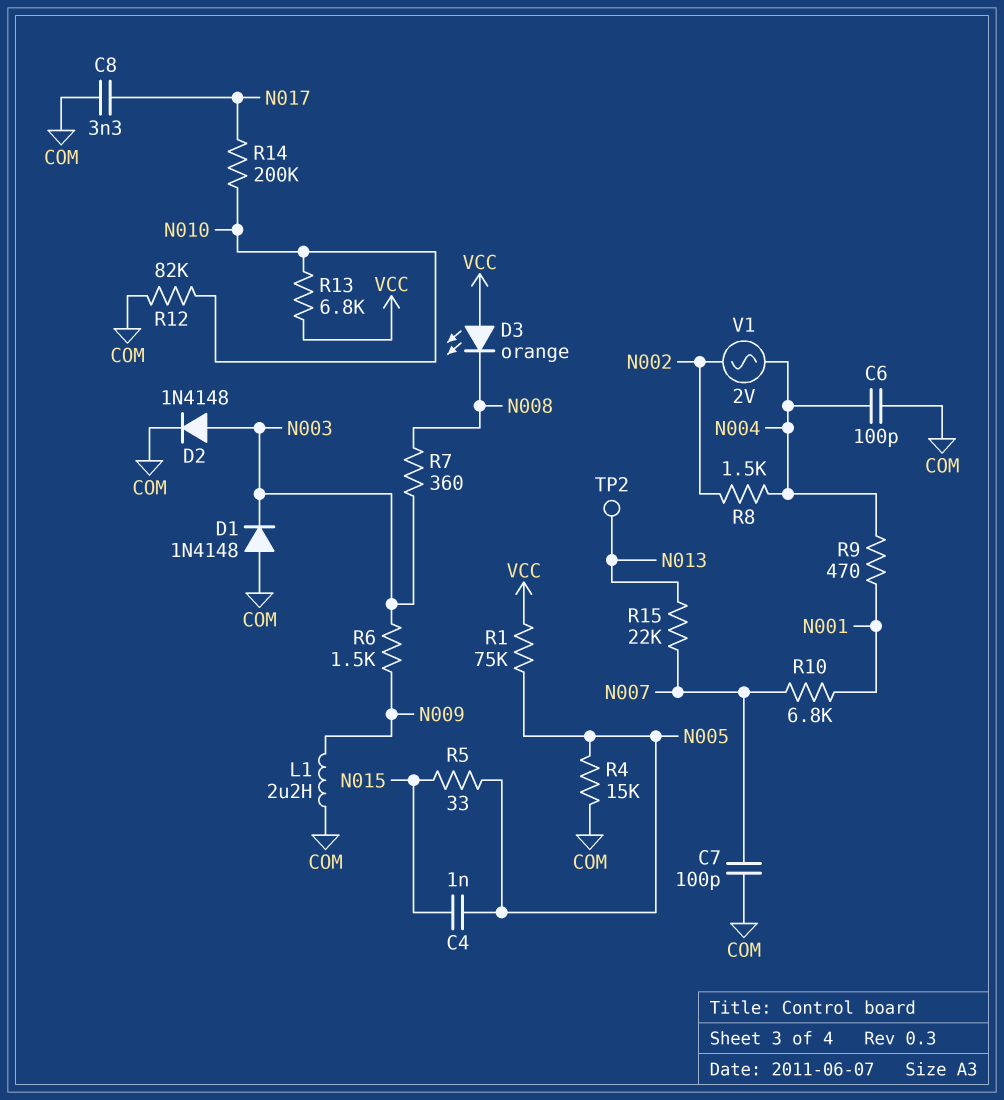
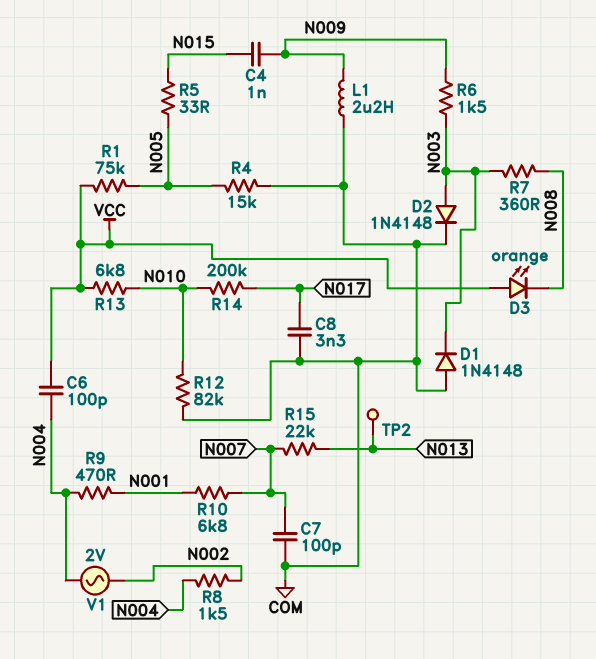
C4: 1nF (N005, N015) -> 1nF (N009, N015)
C6: 100pF (COM, N004) -> 100pF (N004, VCC)

